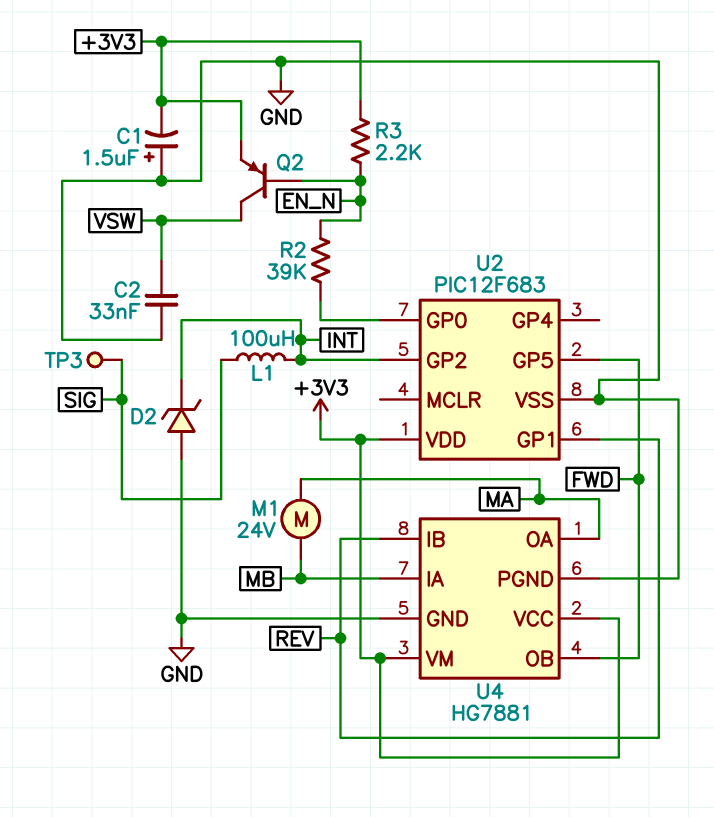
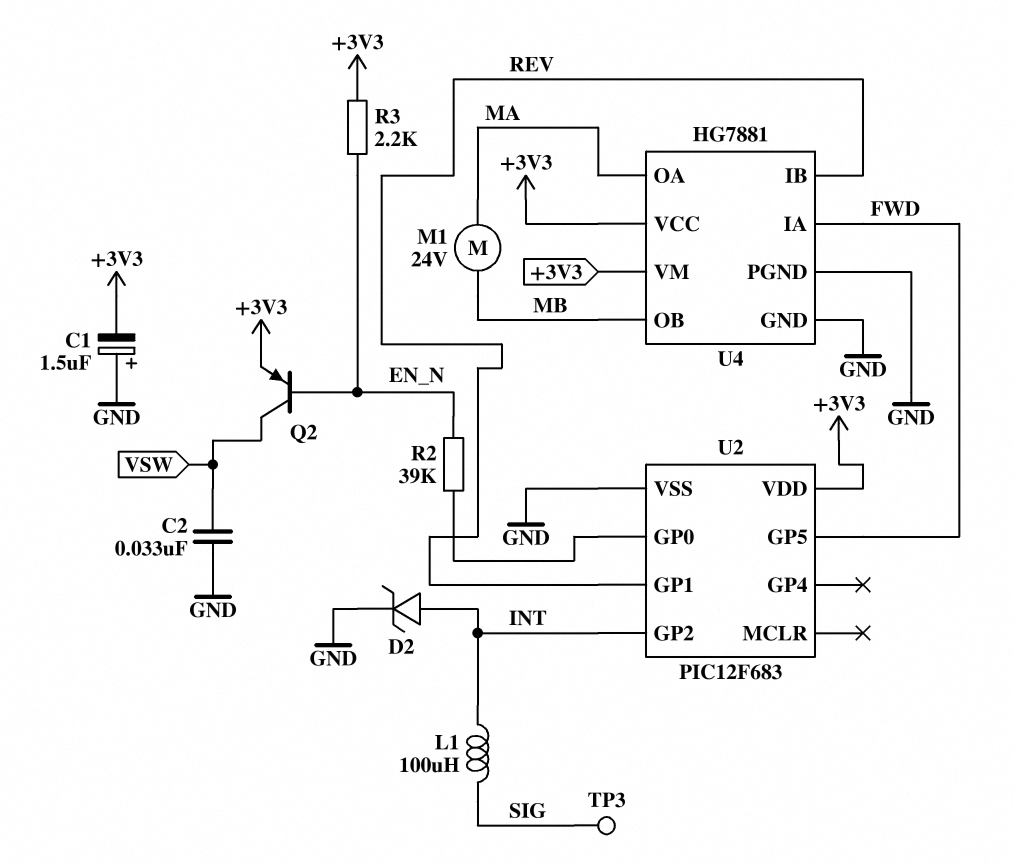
D2: zener (A GND, K INT) -> zener (A INT, K GND)
U4 pin IA: MB -> FWD
U4 pin OB: FWD -> MB

